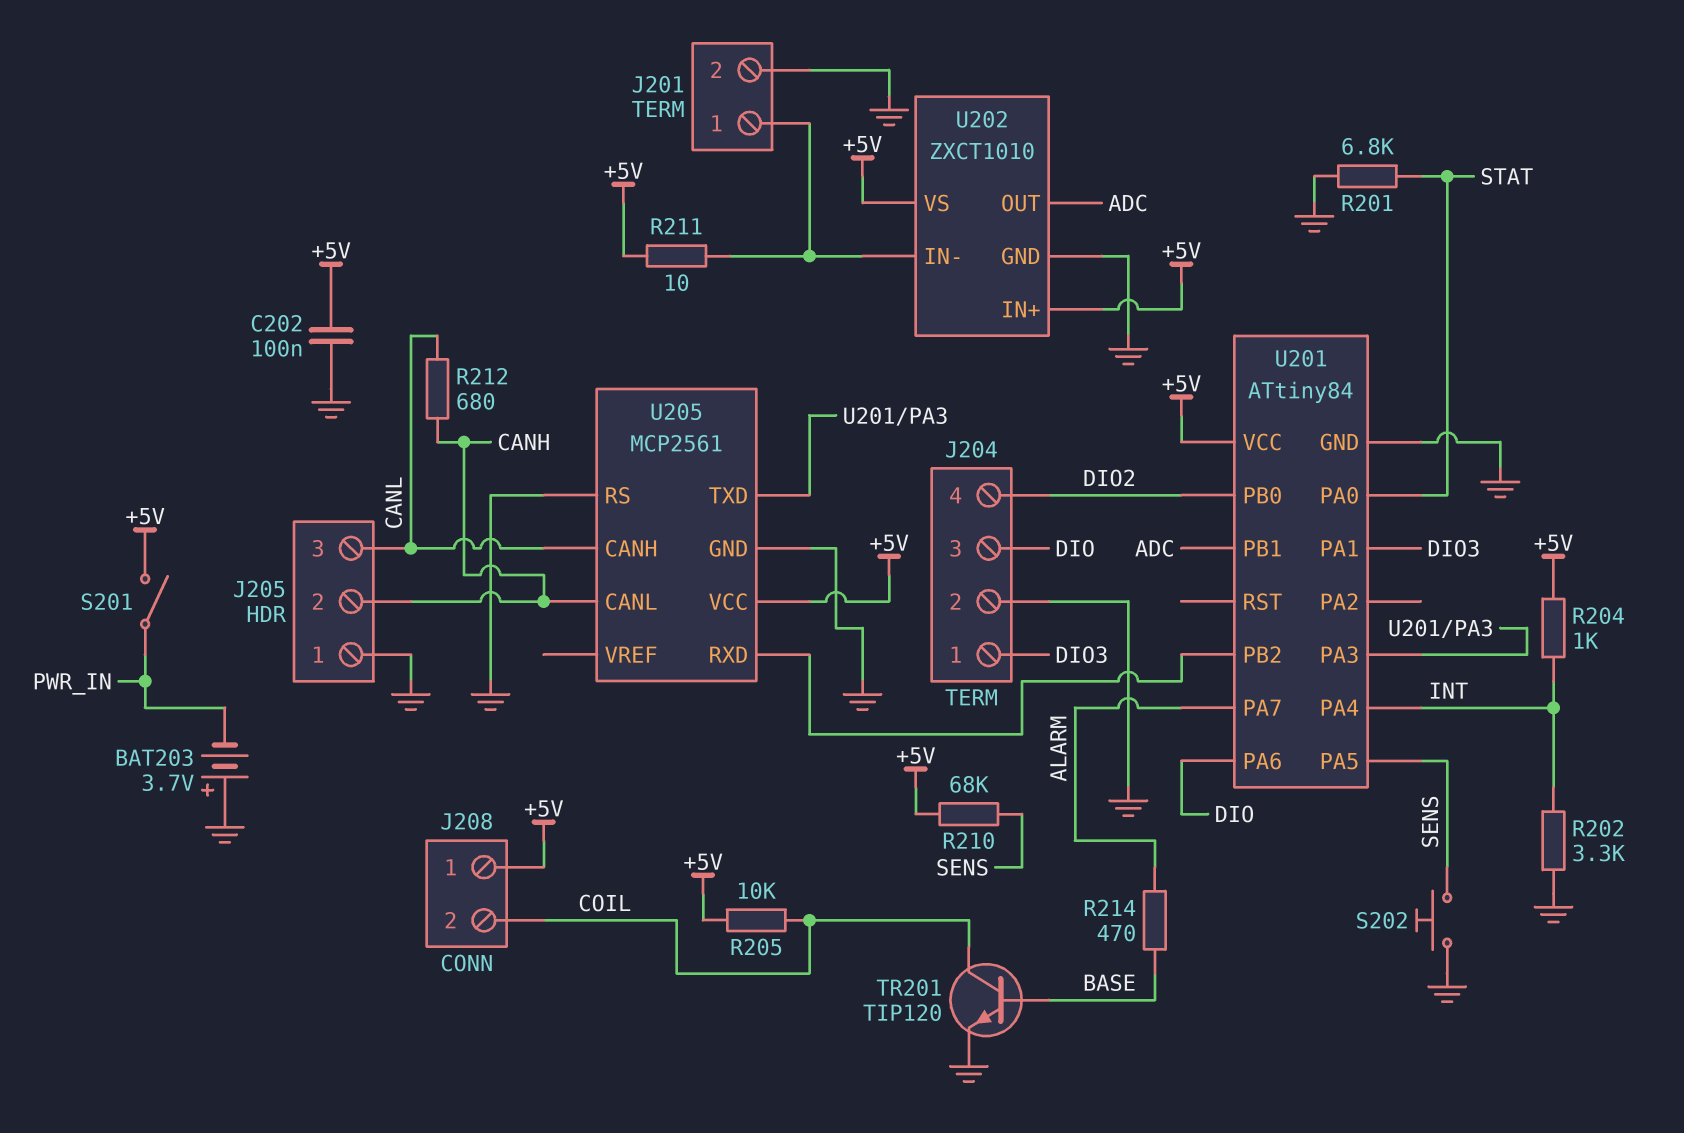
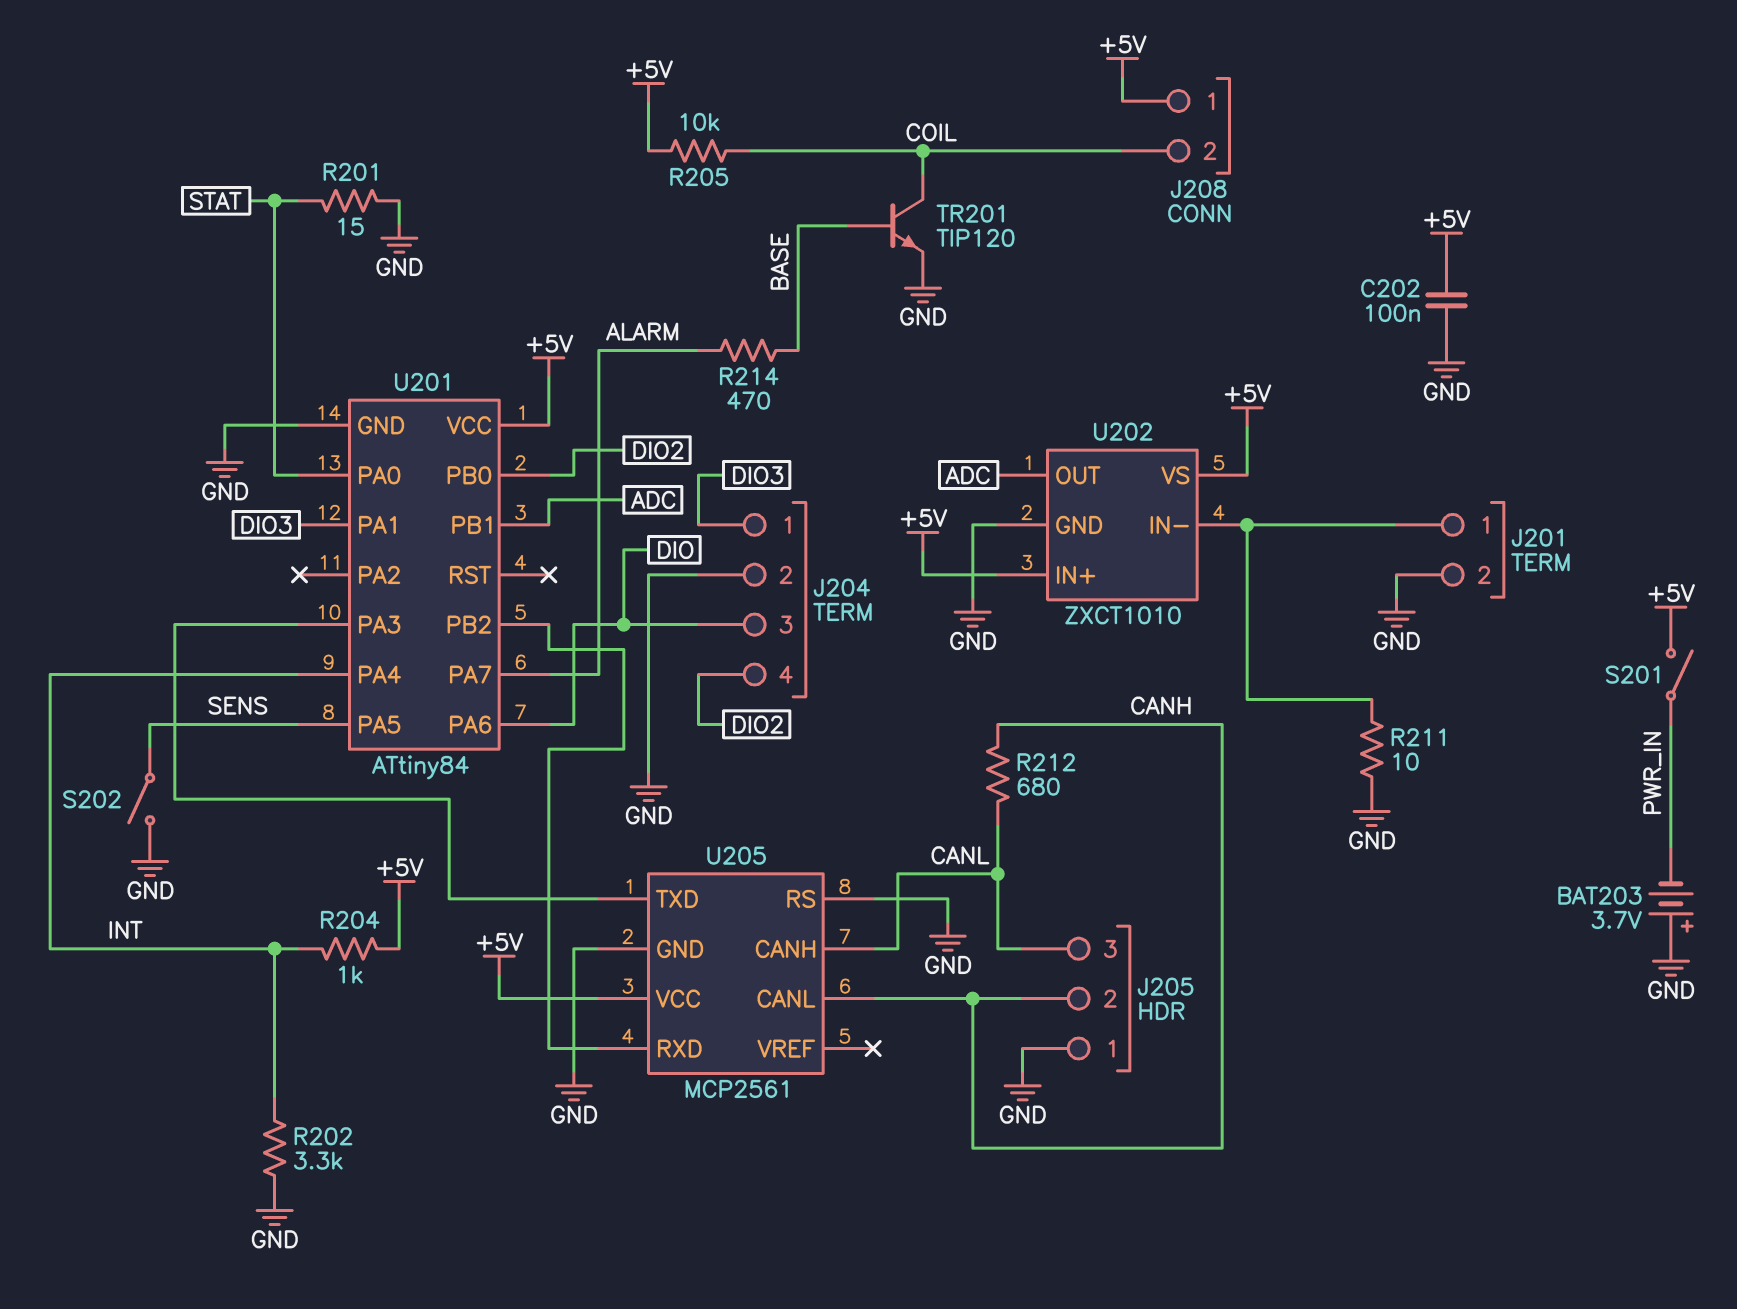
R201: 6.8k (GND, STAT) -> 15 (GND, STAT)
R210: 68k (+5V, SENS) -> none
R211: 10 (+5V, J201/1) -> 10 (GND, J201/1)
S202: button (GND, SENS) -> switch (GND, SENS)

